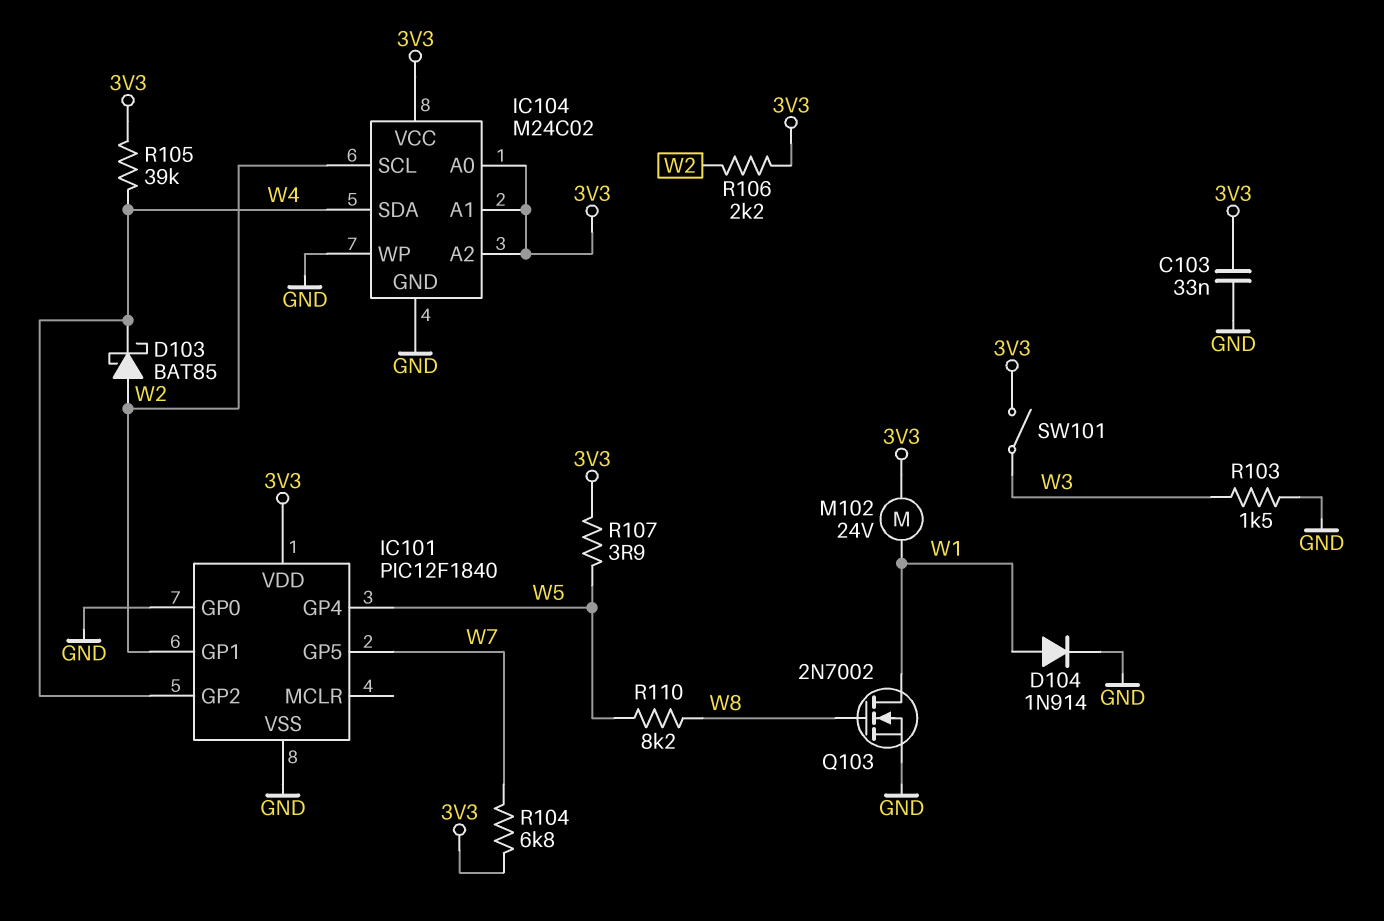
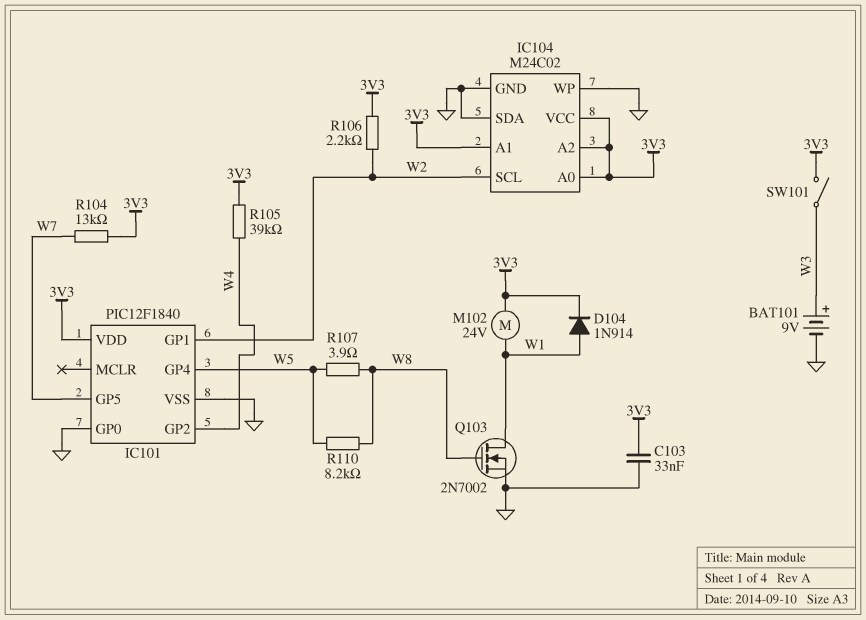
BAT101: none -> 9V (plus W3, minus GND)
D103: schottky BAT85 (A W2, K W4) -> none
D104: diode 1N914 (A W1, K GND) -> diode 1N914 (A W1, K 3V3)
IC104 pin SDA: W4 -> GND
R103: 1.5k (GND, W3) -> none
R104: 6.8k (3V3, W7) -> 13k (3V3, W7)
R107: 3.9 (3V3, W5) -> 3.9 (W5, W8)

